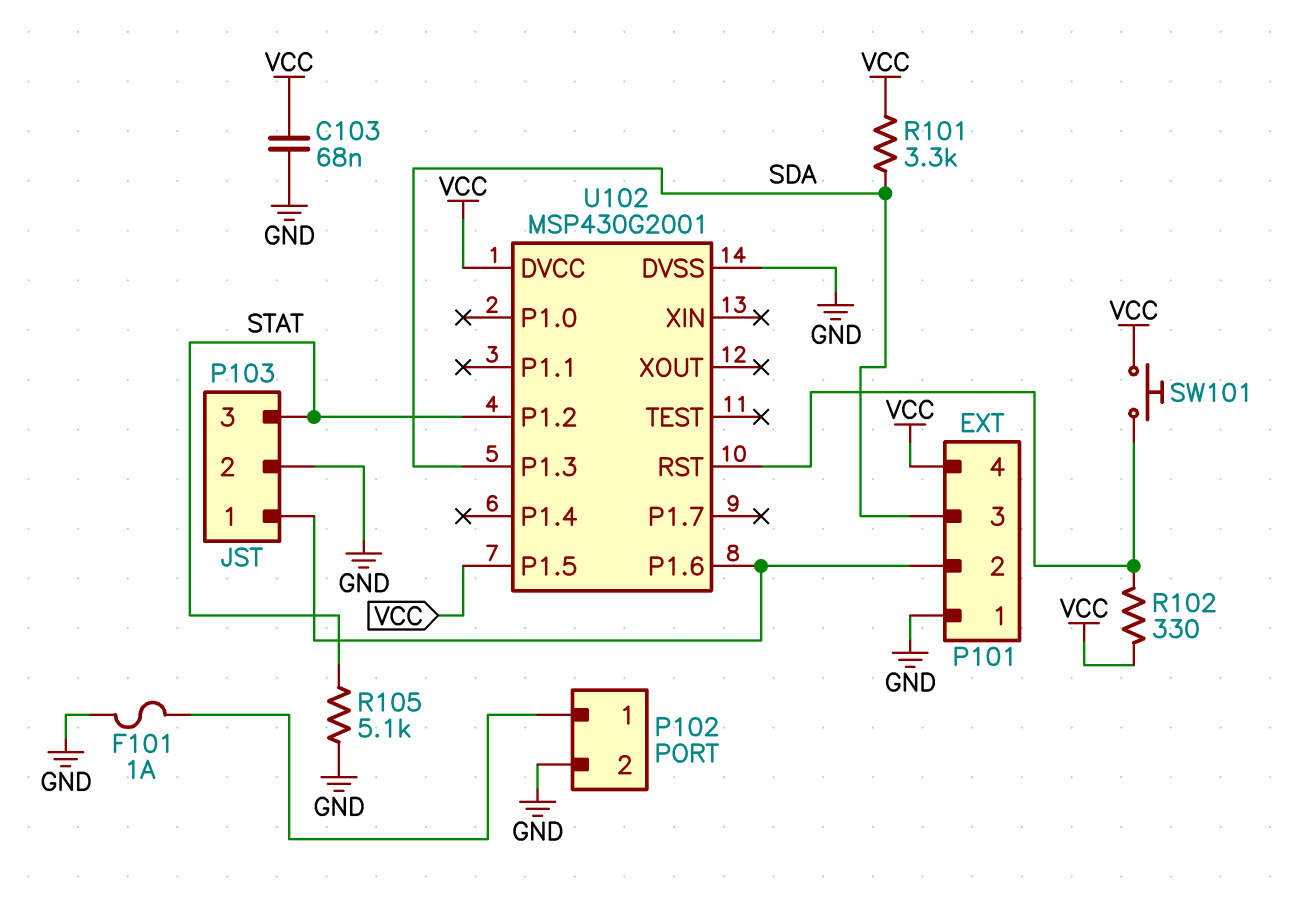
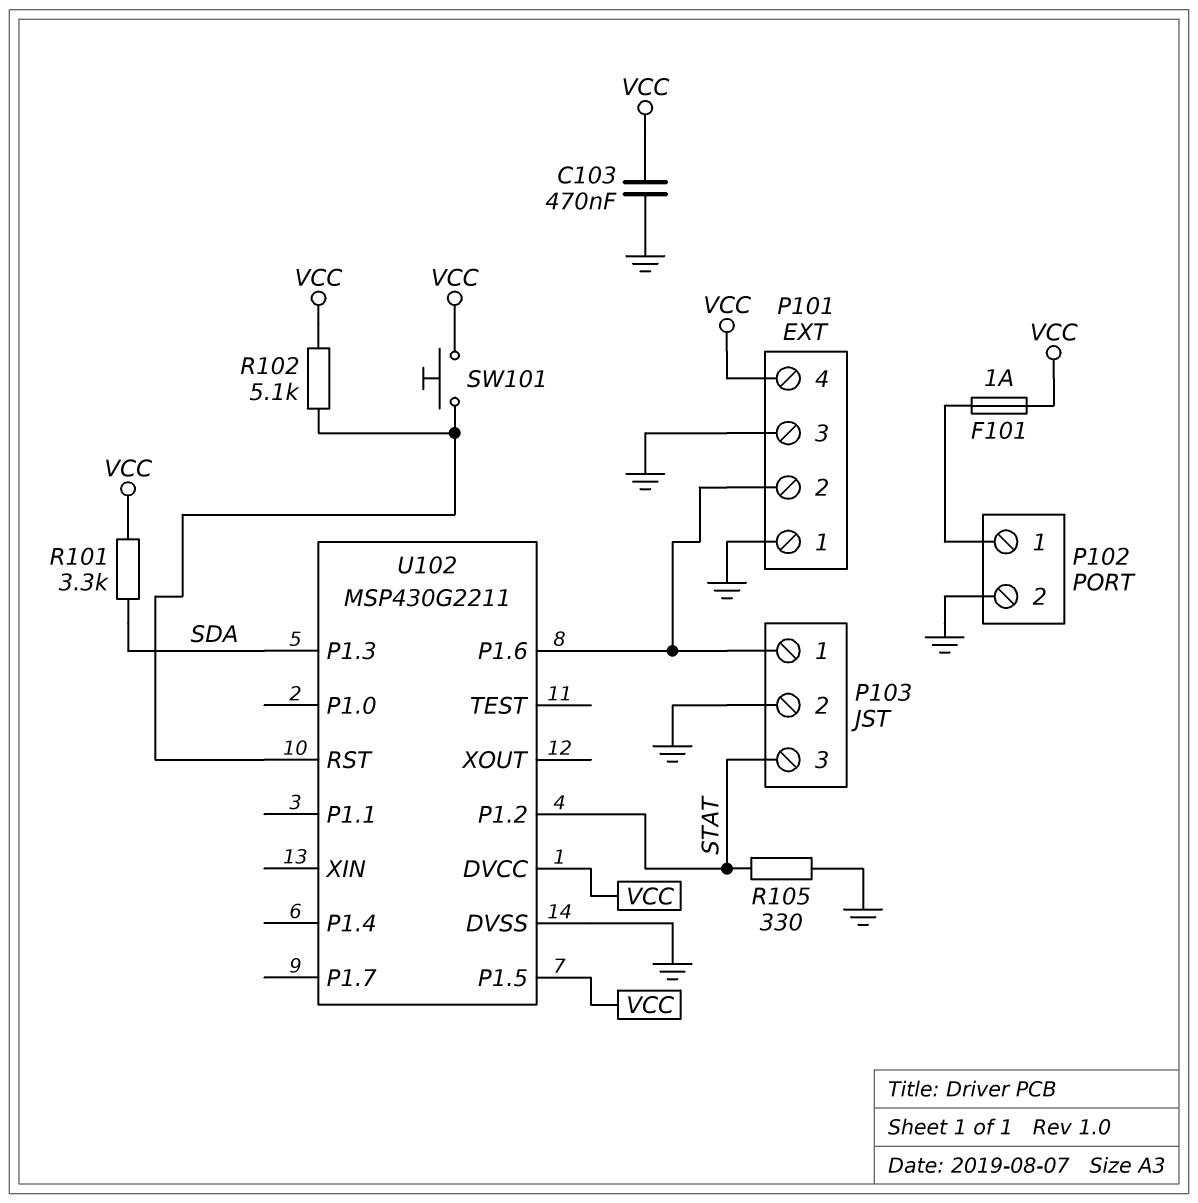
C103: 68nF (GND, VCC) -> 470nF (GND, VCC)
F101: 1A (GND, P102/1) -> 1A (P102/1, VCC)
P101 pin 3: SDA -> GND
R102: 330 (U102/RST, VCC) -> 5.1k (U102/RST, VCC)
R105: 5.1k (GND, STAT) -> 330 (GND, STAT)
U102: MSP430G2001 -> MSP430G2211

